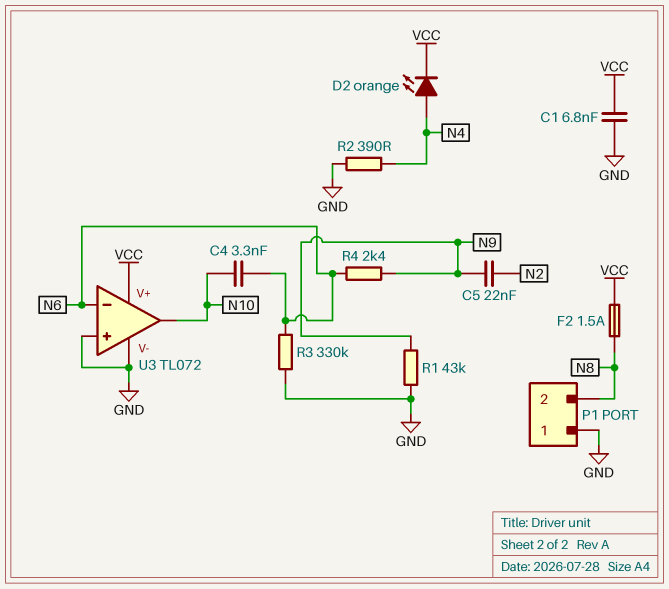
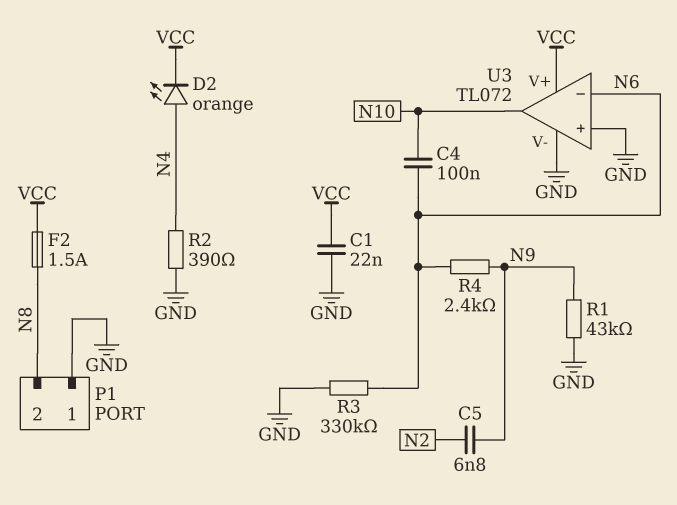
C1: 6.8nF (GND, VCC) -> 22nF (GND, VCC)
C4: 3.3nF (N6, N10) -> 100nF (N6, N10)
C5: 22nF (N2, N9) -> 6.8nF (N2, N9)

